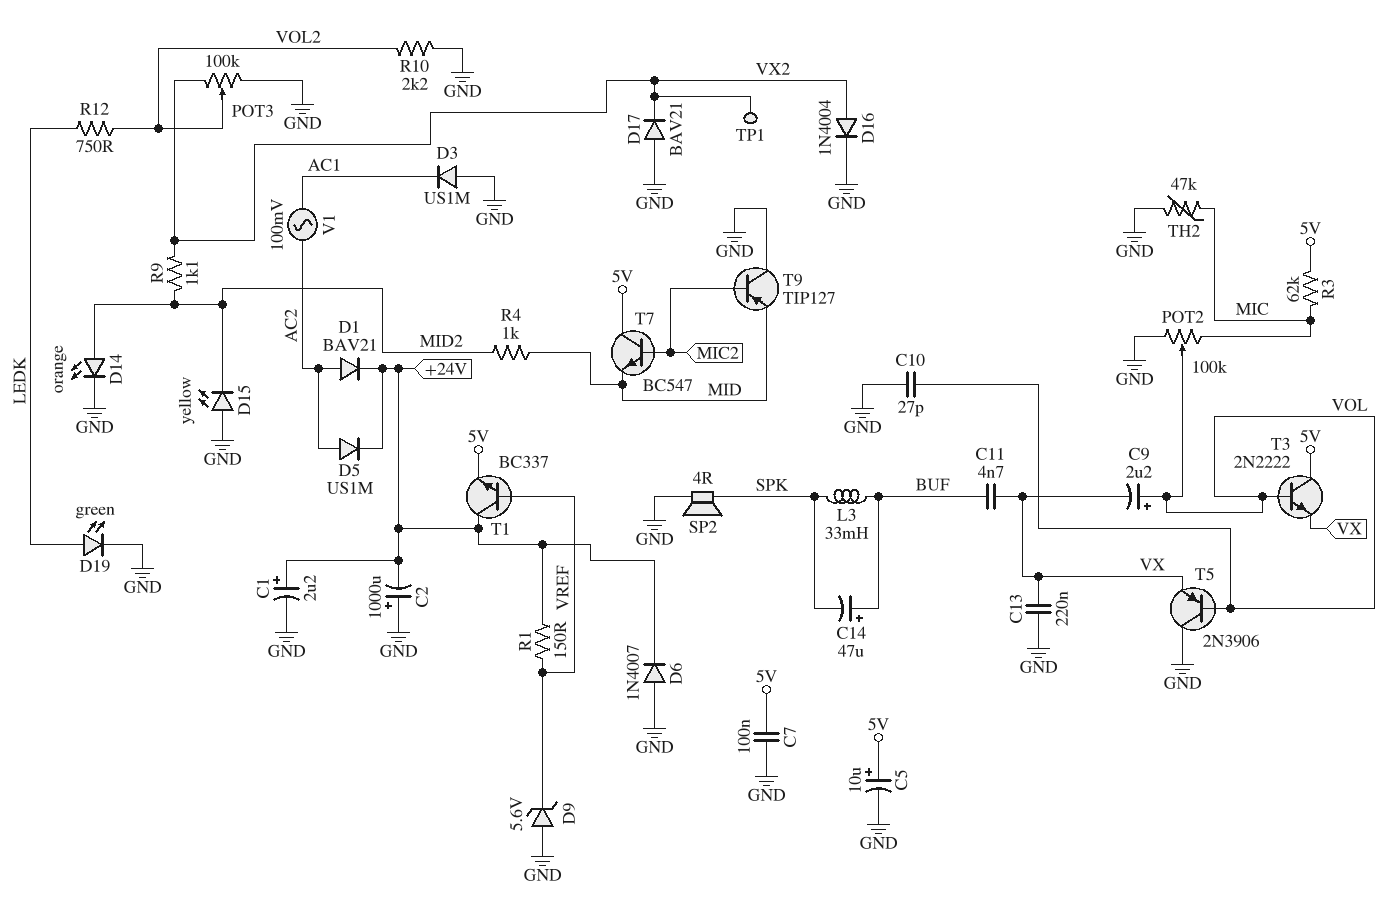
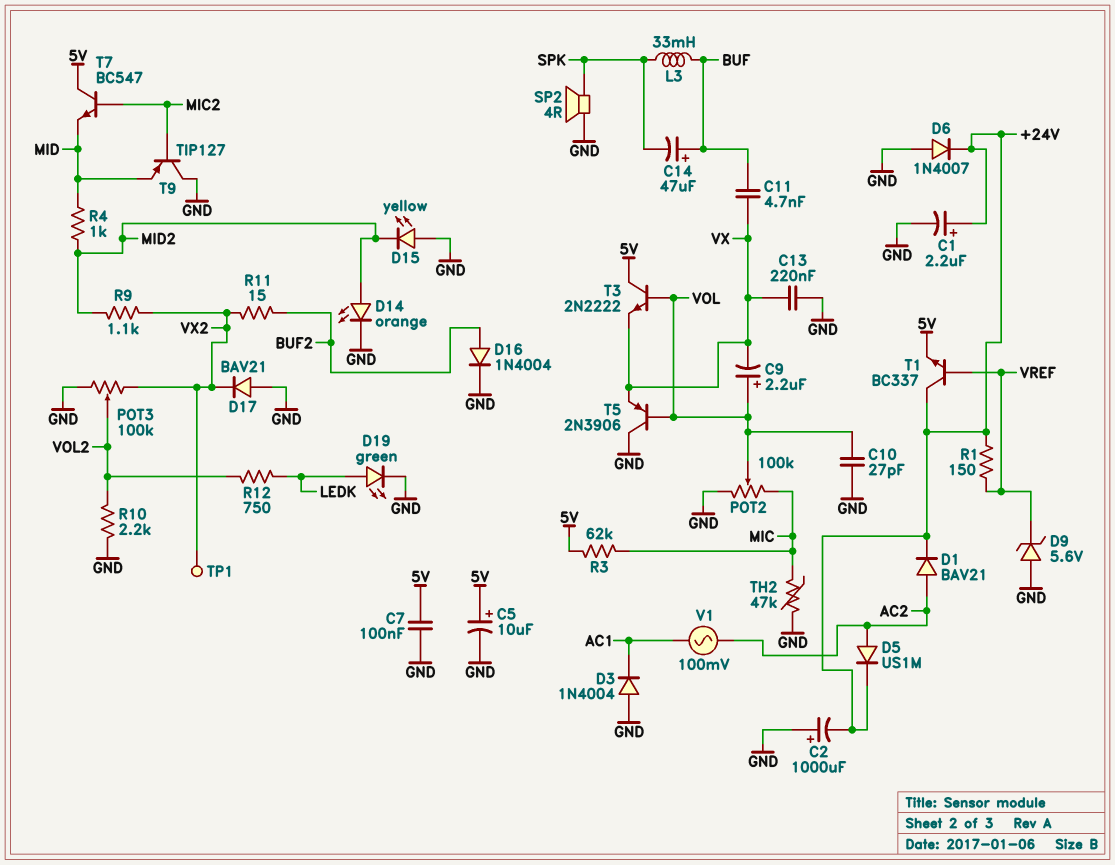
D3: diode US1M (A GND, K AC1) -> diode 1N4004 (A GND, K AC1)
D16: diode 1N4004 (A VX2, K GND) -> diode 1N4004 (A BUF2, K GND)
R11: none -> 15 (BUF2, VX2)

